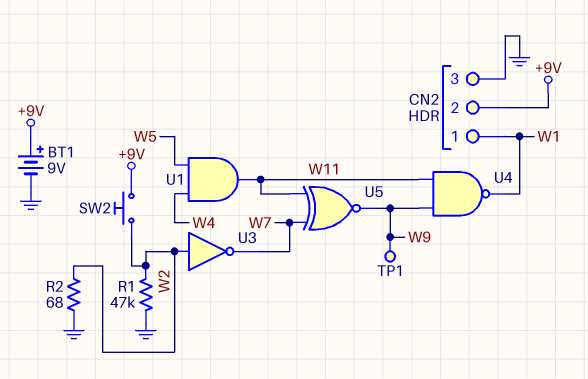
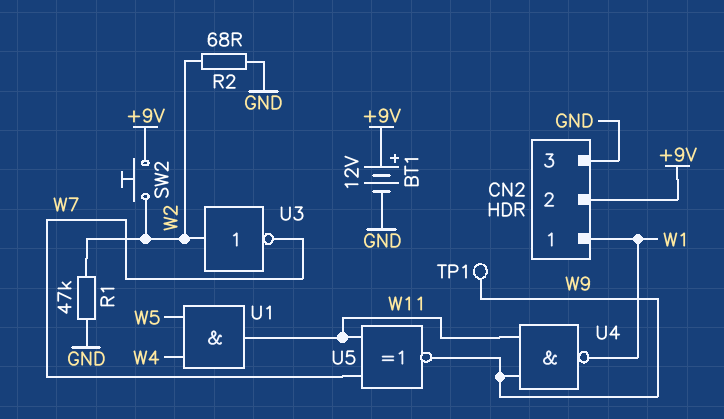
BT1: 9V (plus +9V, minus GND) -> 12V (plus +9V, minus GND)

